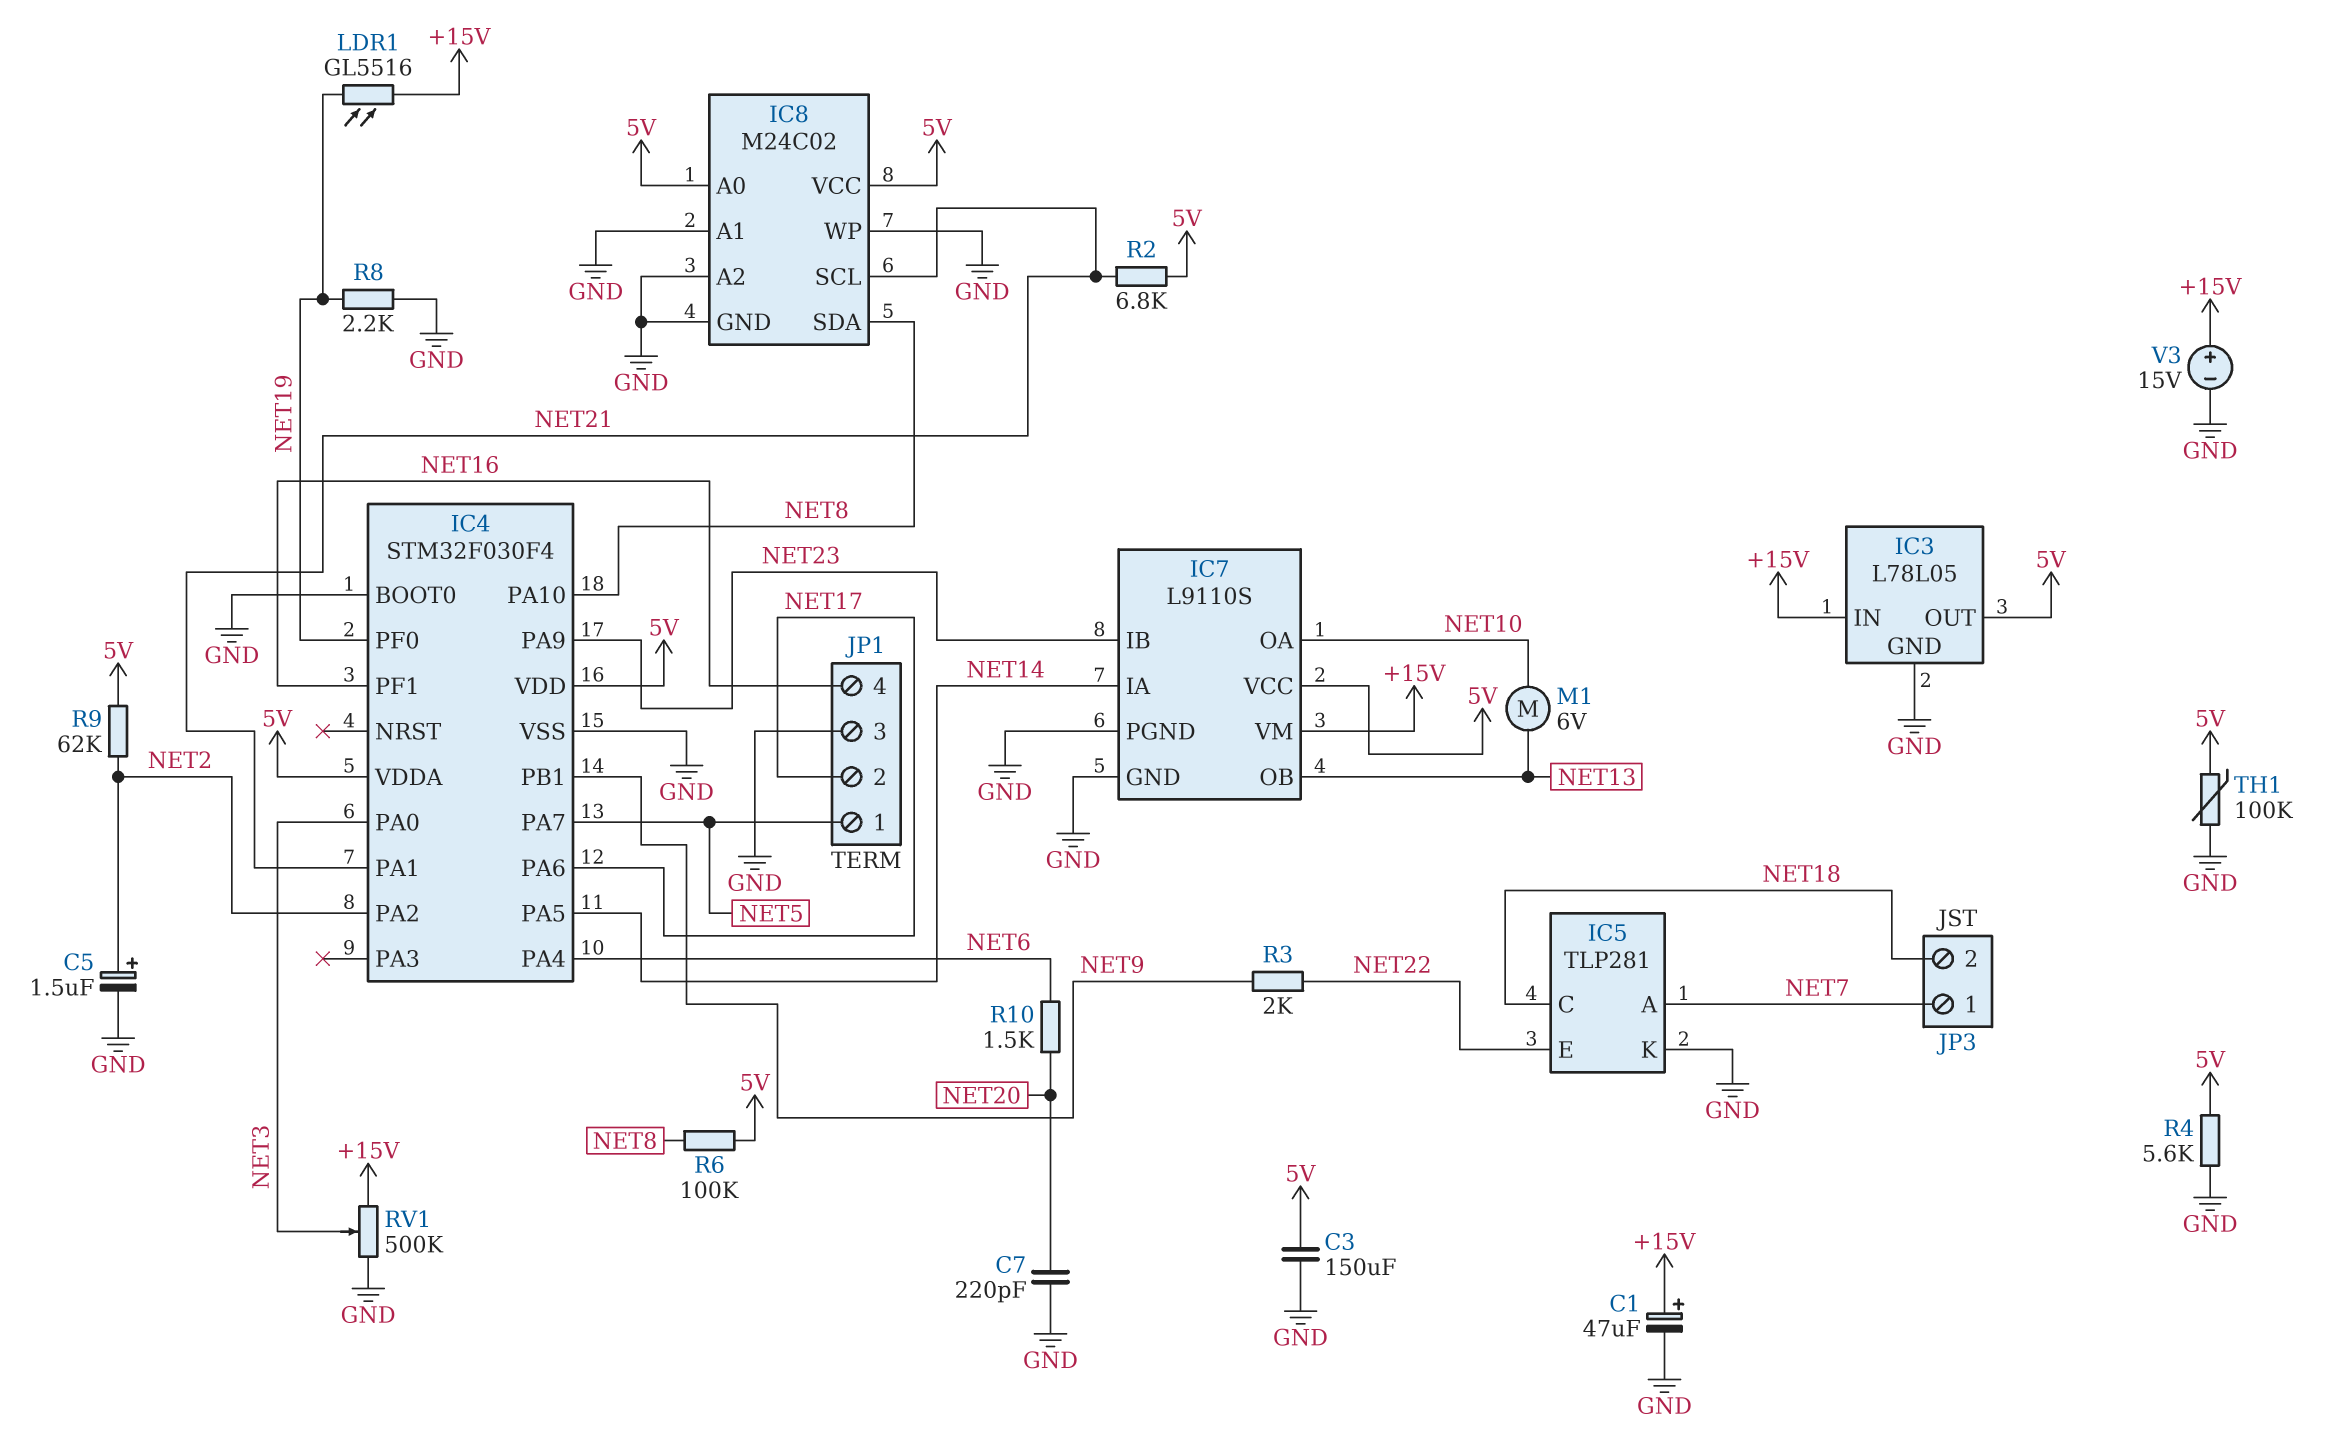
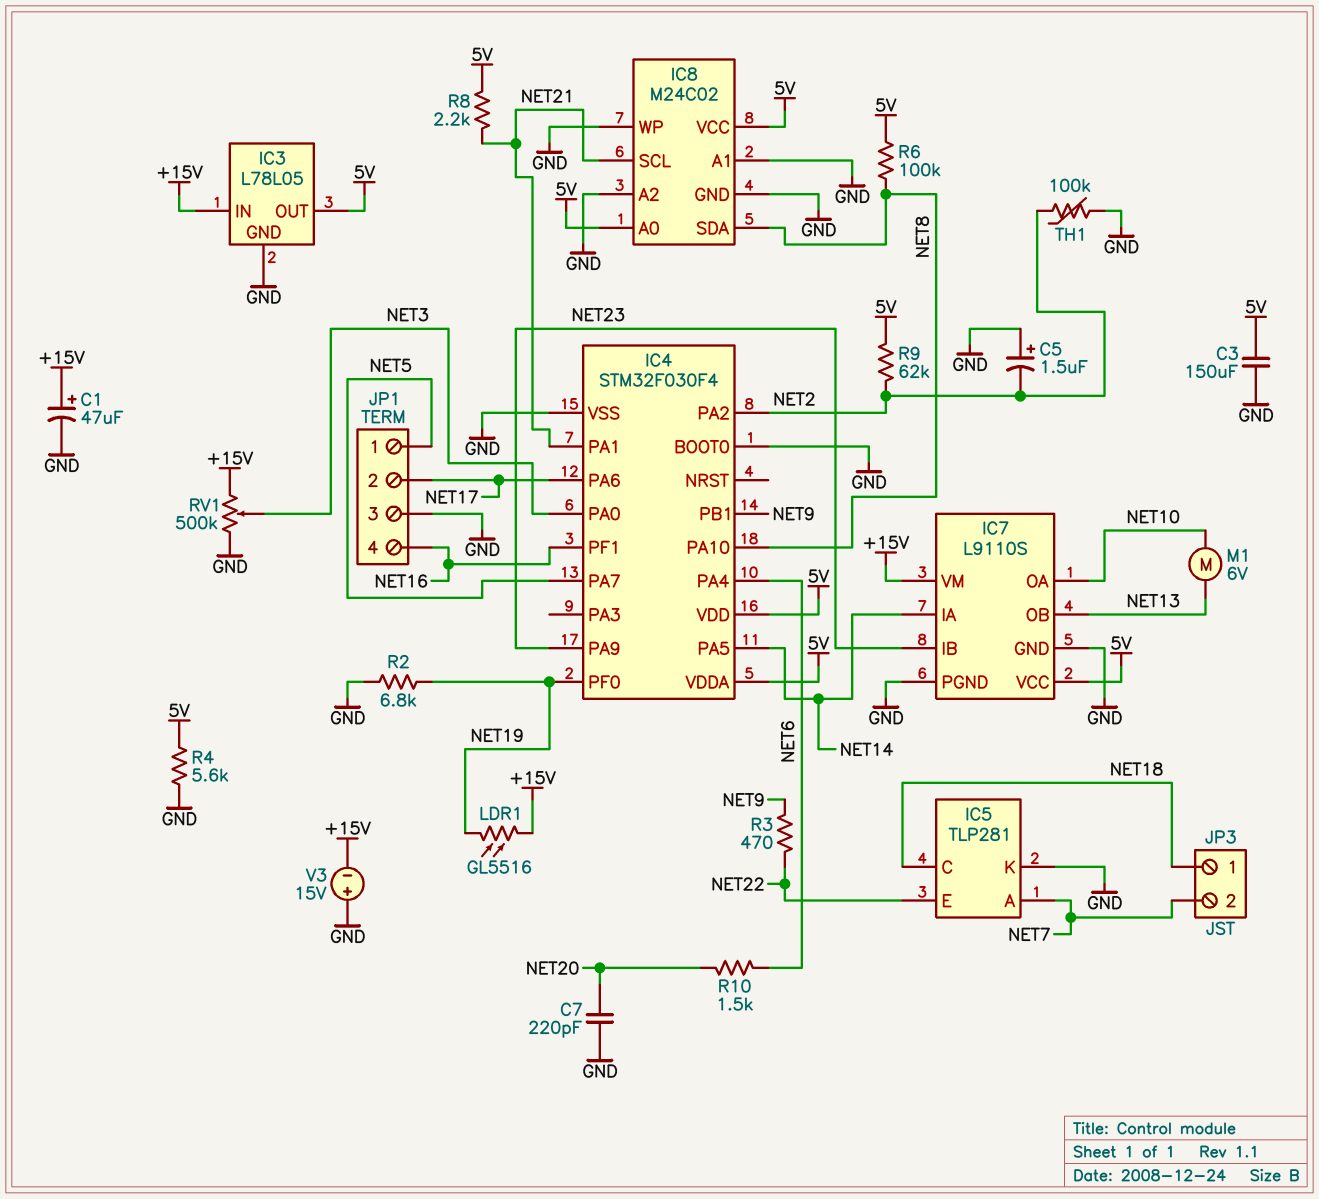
C5: 1.5uF (plus NET2, minus GND) -> 1.5uF (plus GND, minus NET2)
JP3 pin 1: NET7 -> NET18
JP3 pin 2: NET18 -> NET7
R2: 6.8k (5V, NET21) -> 6.8k (GND, NET19)
R3: 2k (NET9, NET22) -> 470 (NET9, NET22)
R8: 2.2k (GND, NET19) -> 2.2k (5V, NET21)
TH1: 100k (5V, GND) -> 100k (GND, NET2)
V3: 15V (plus +15V, minus GND) -> 15V (plus GND, minus +15V)

